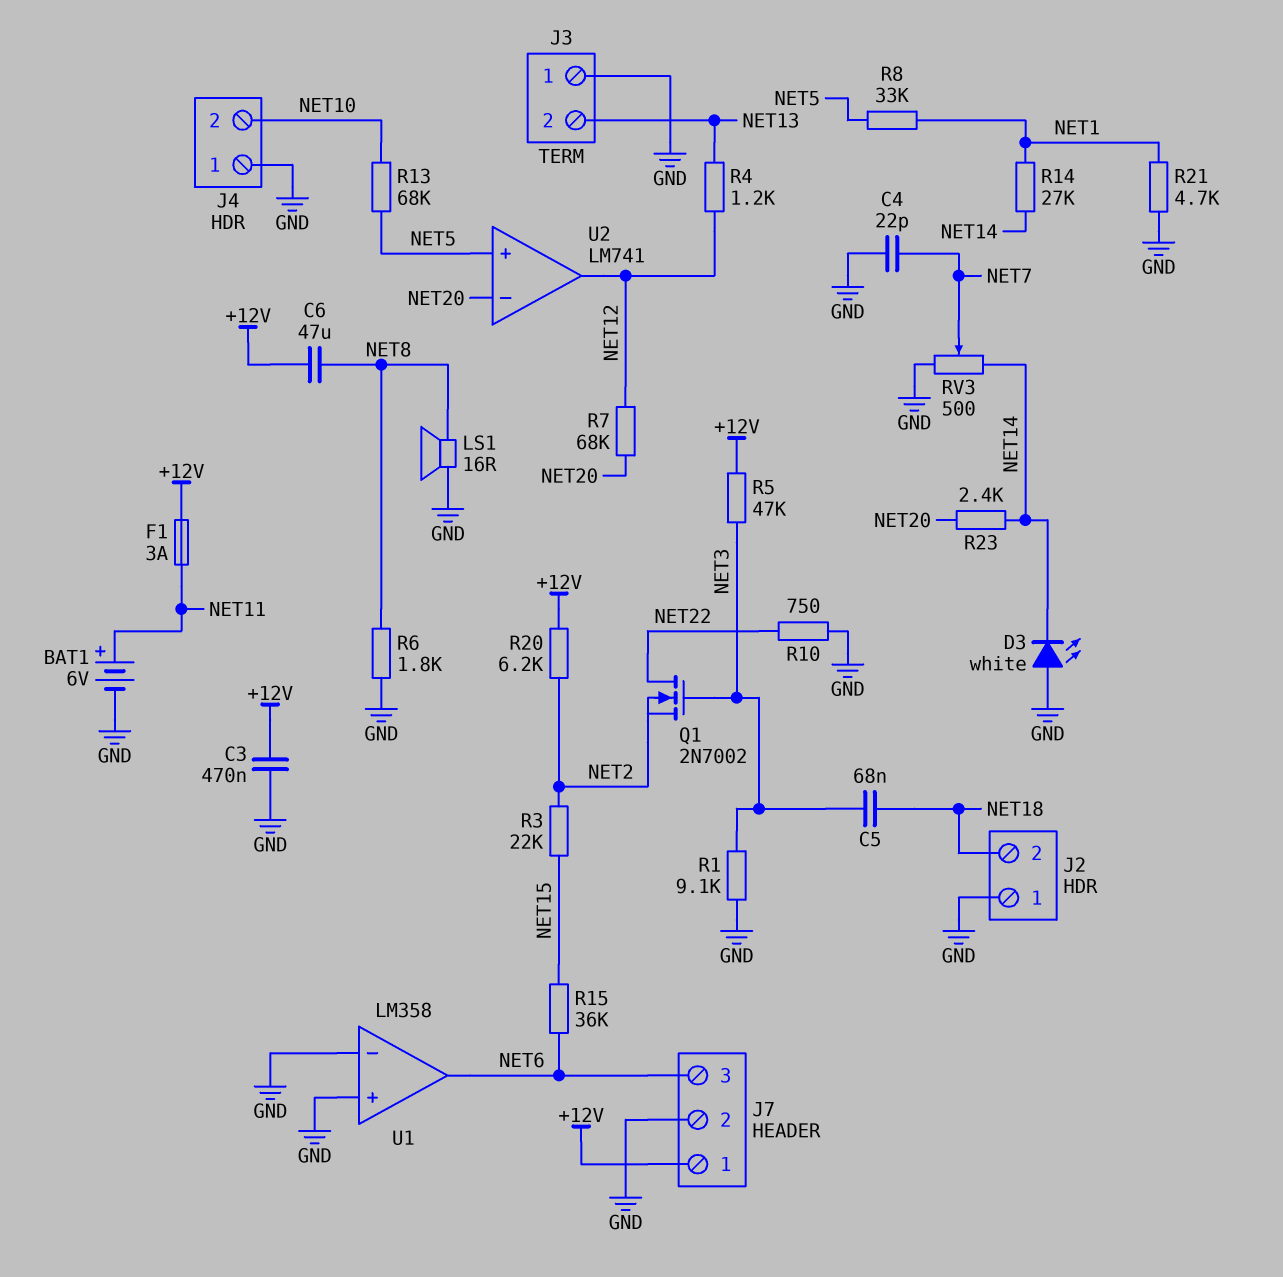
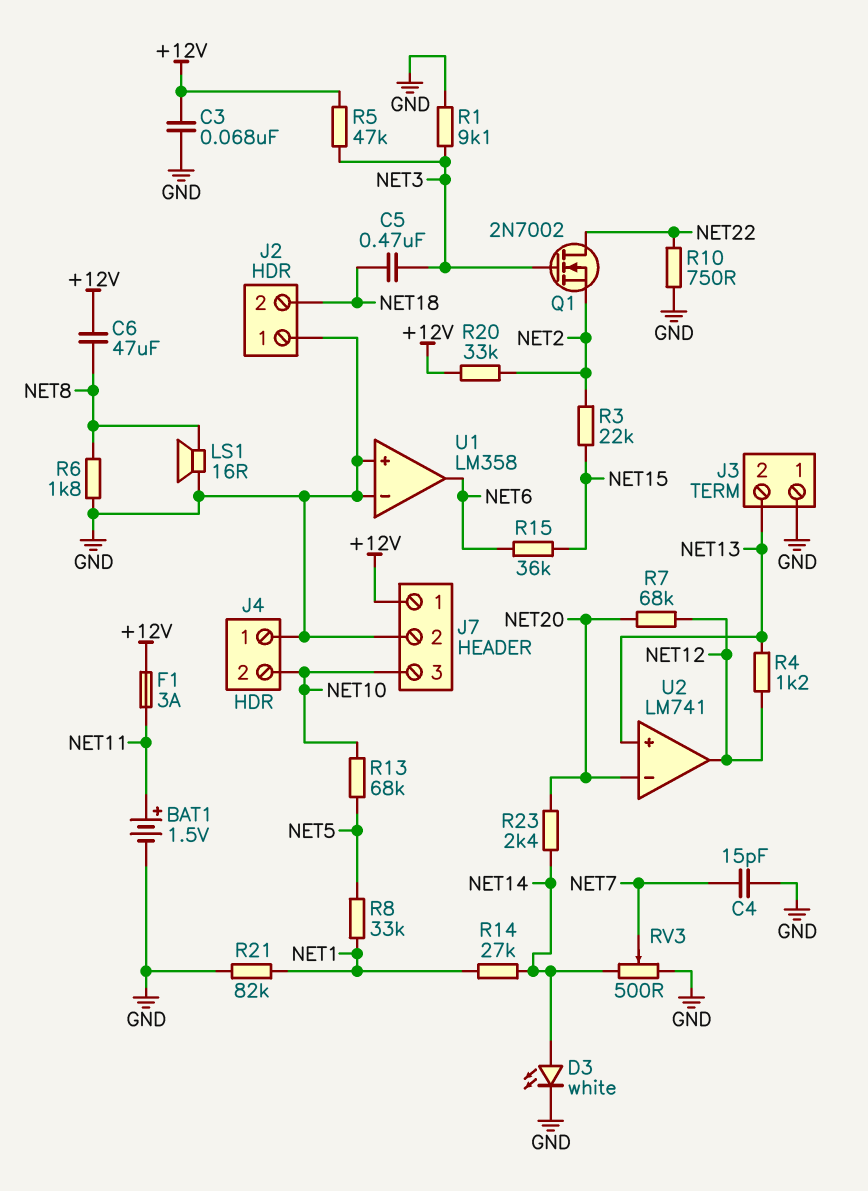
BAT1: 6V (plus NET11, minus GND) -> 1.5V (plus NET11, minus GND)
C3: 470nF (+12V, GND) -> 68nF (+12V, GND)
C4: 22pF (GND, NET7) -> 15pF (GND, NET7)
C5: 68nF (NET3, NET18) -> 470nF (NET3, NET18)
D3: LED white (A GND, K NET14) -> LED white (A NET14, K GND)
J7 pin 3: NET6 -> NET10
R20: 6.2k (+12V, NET2) -> 33k (+12V, NET2)
R21: 4.7k (GND, NET1) -> 82k (GND, NET1)
U2 pin in+: NET5 -> NET13

